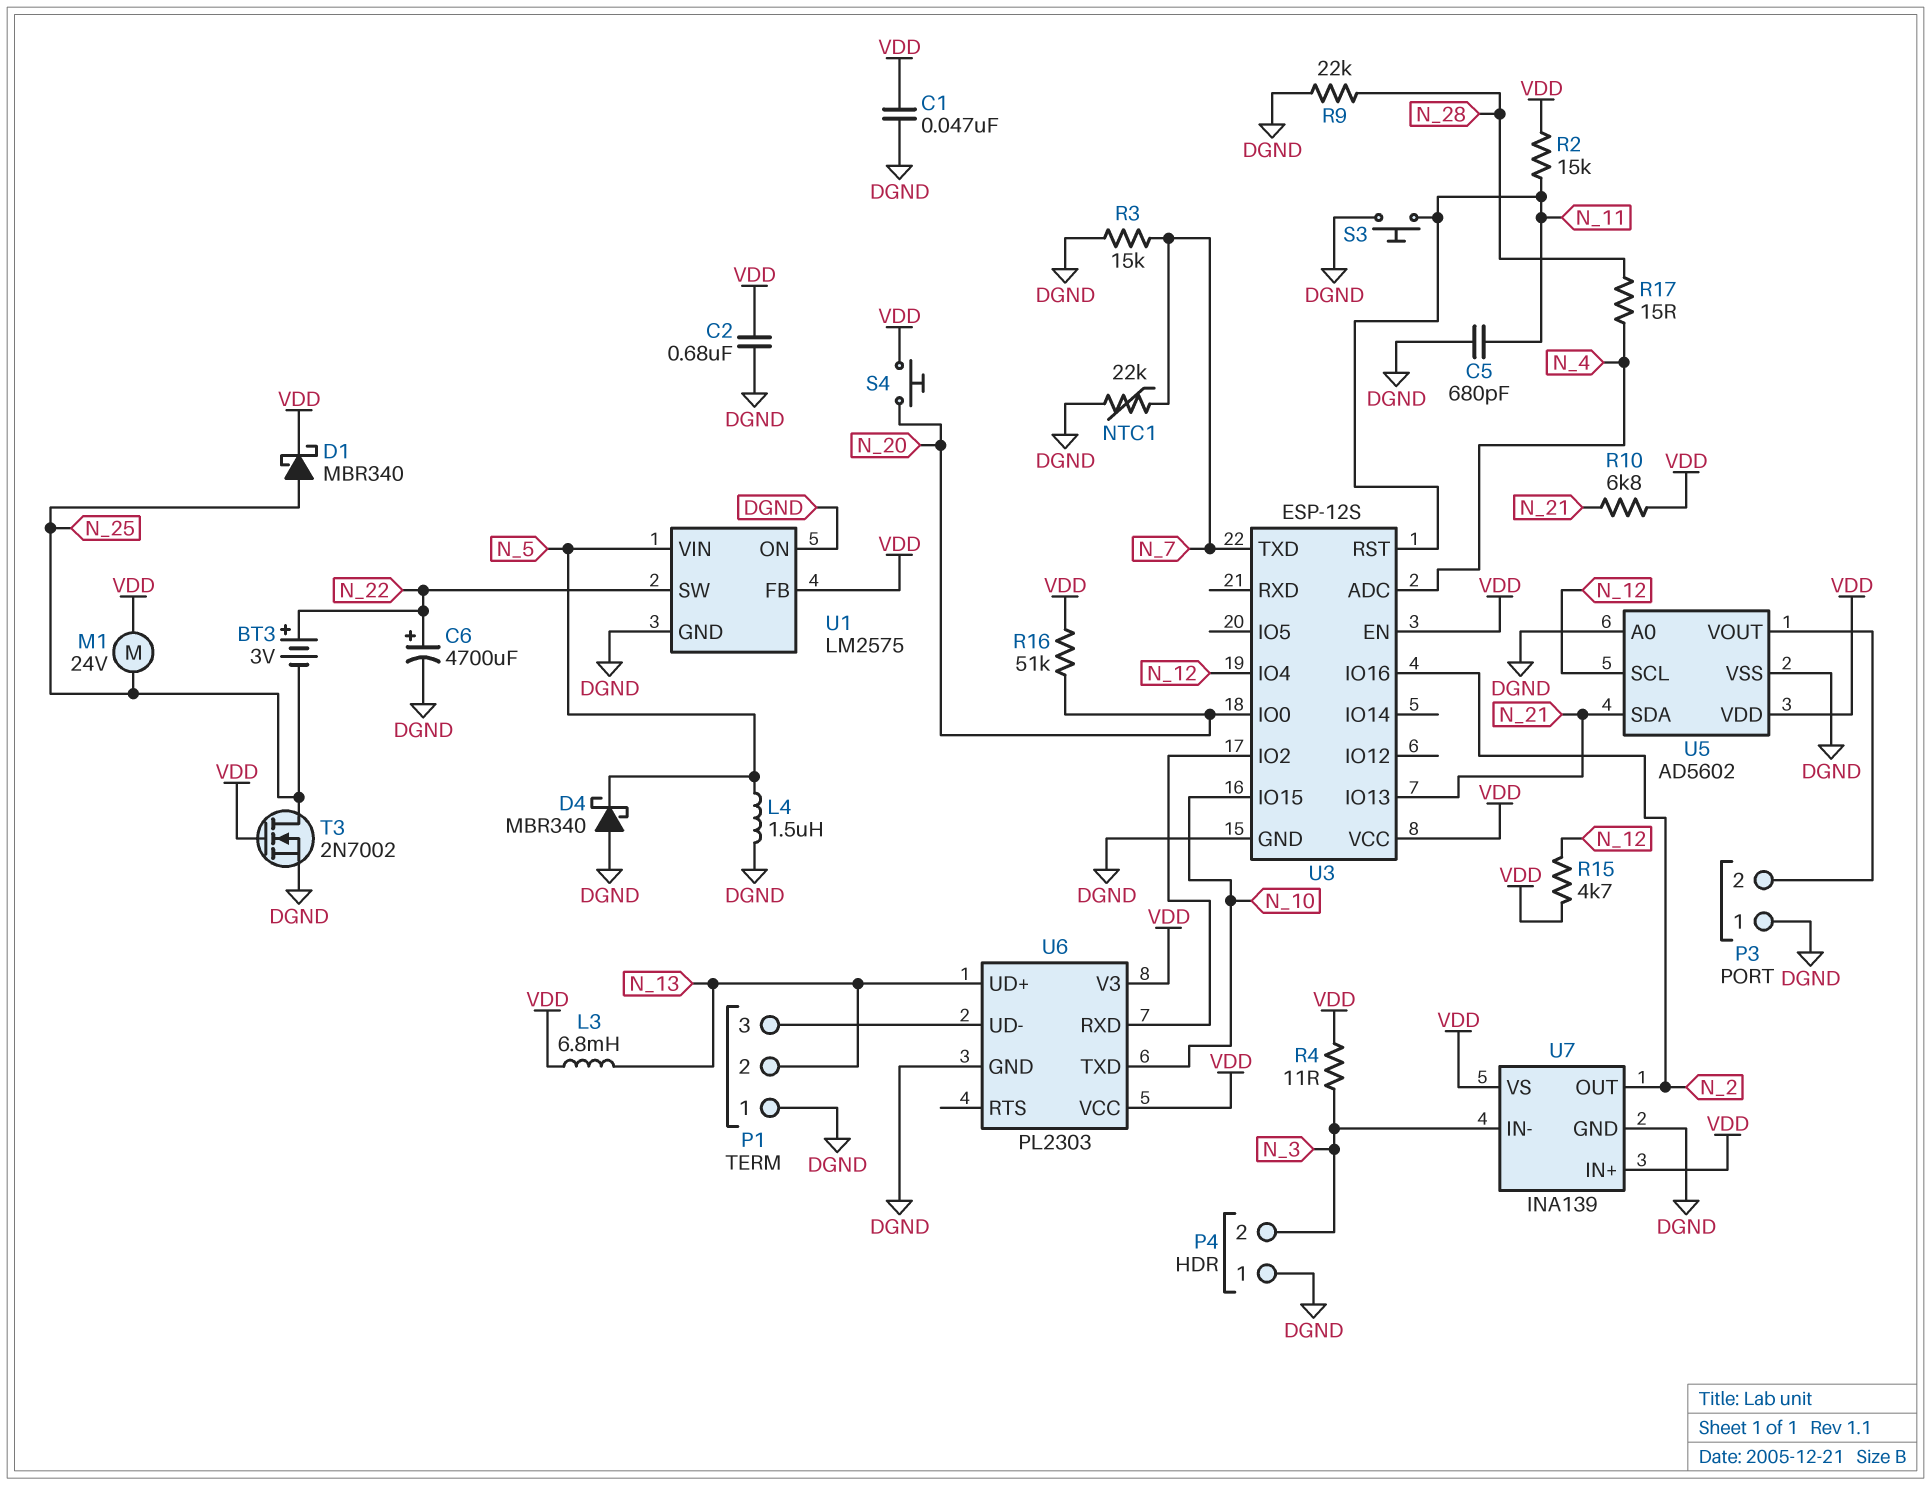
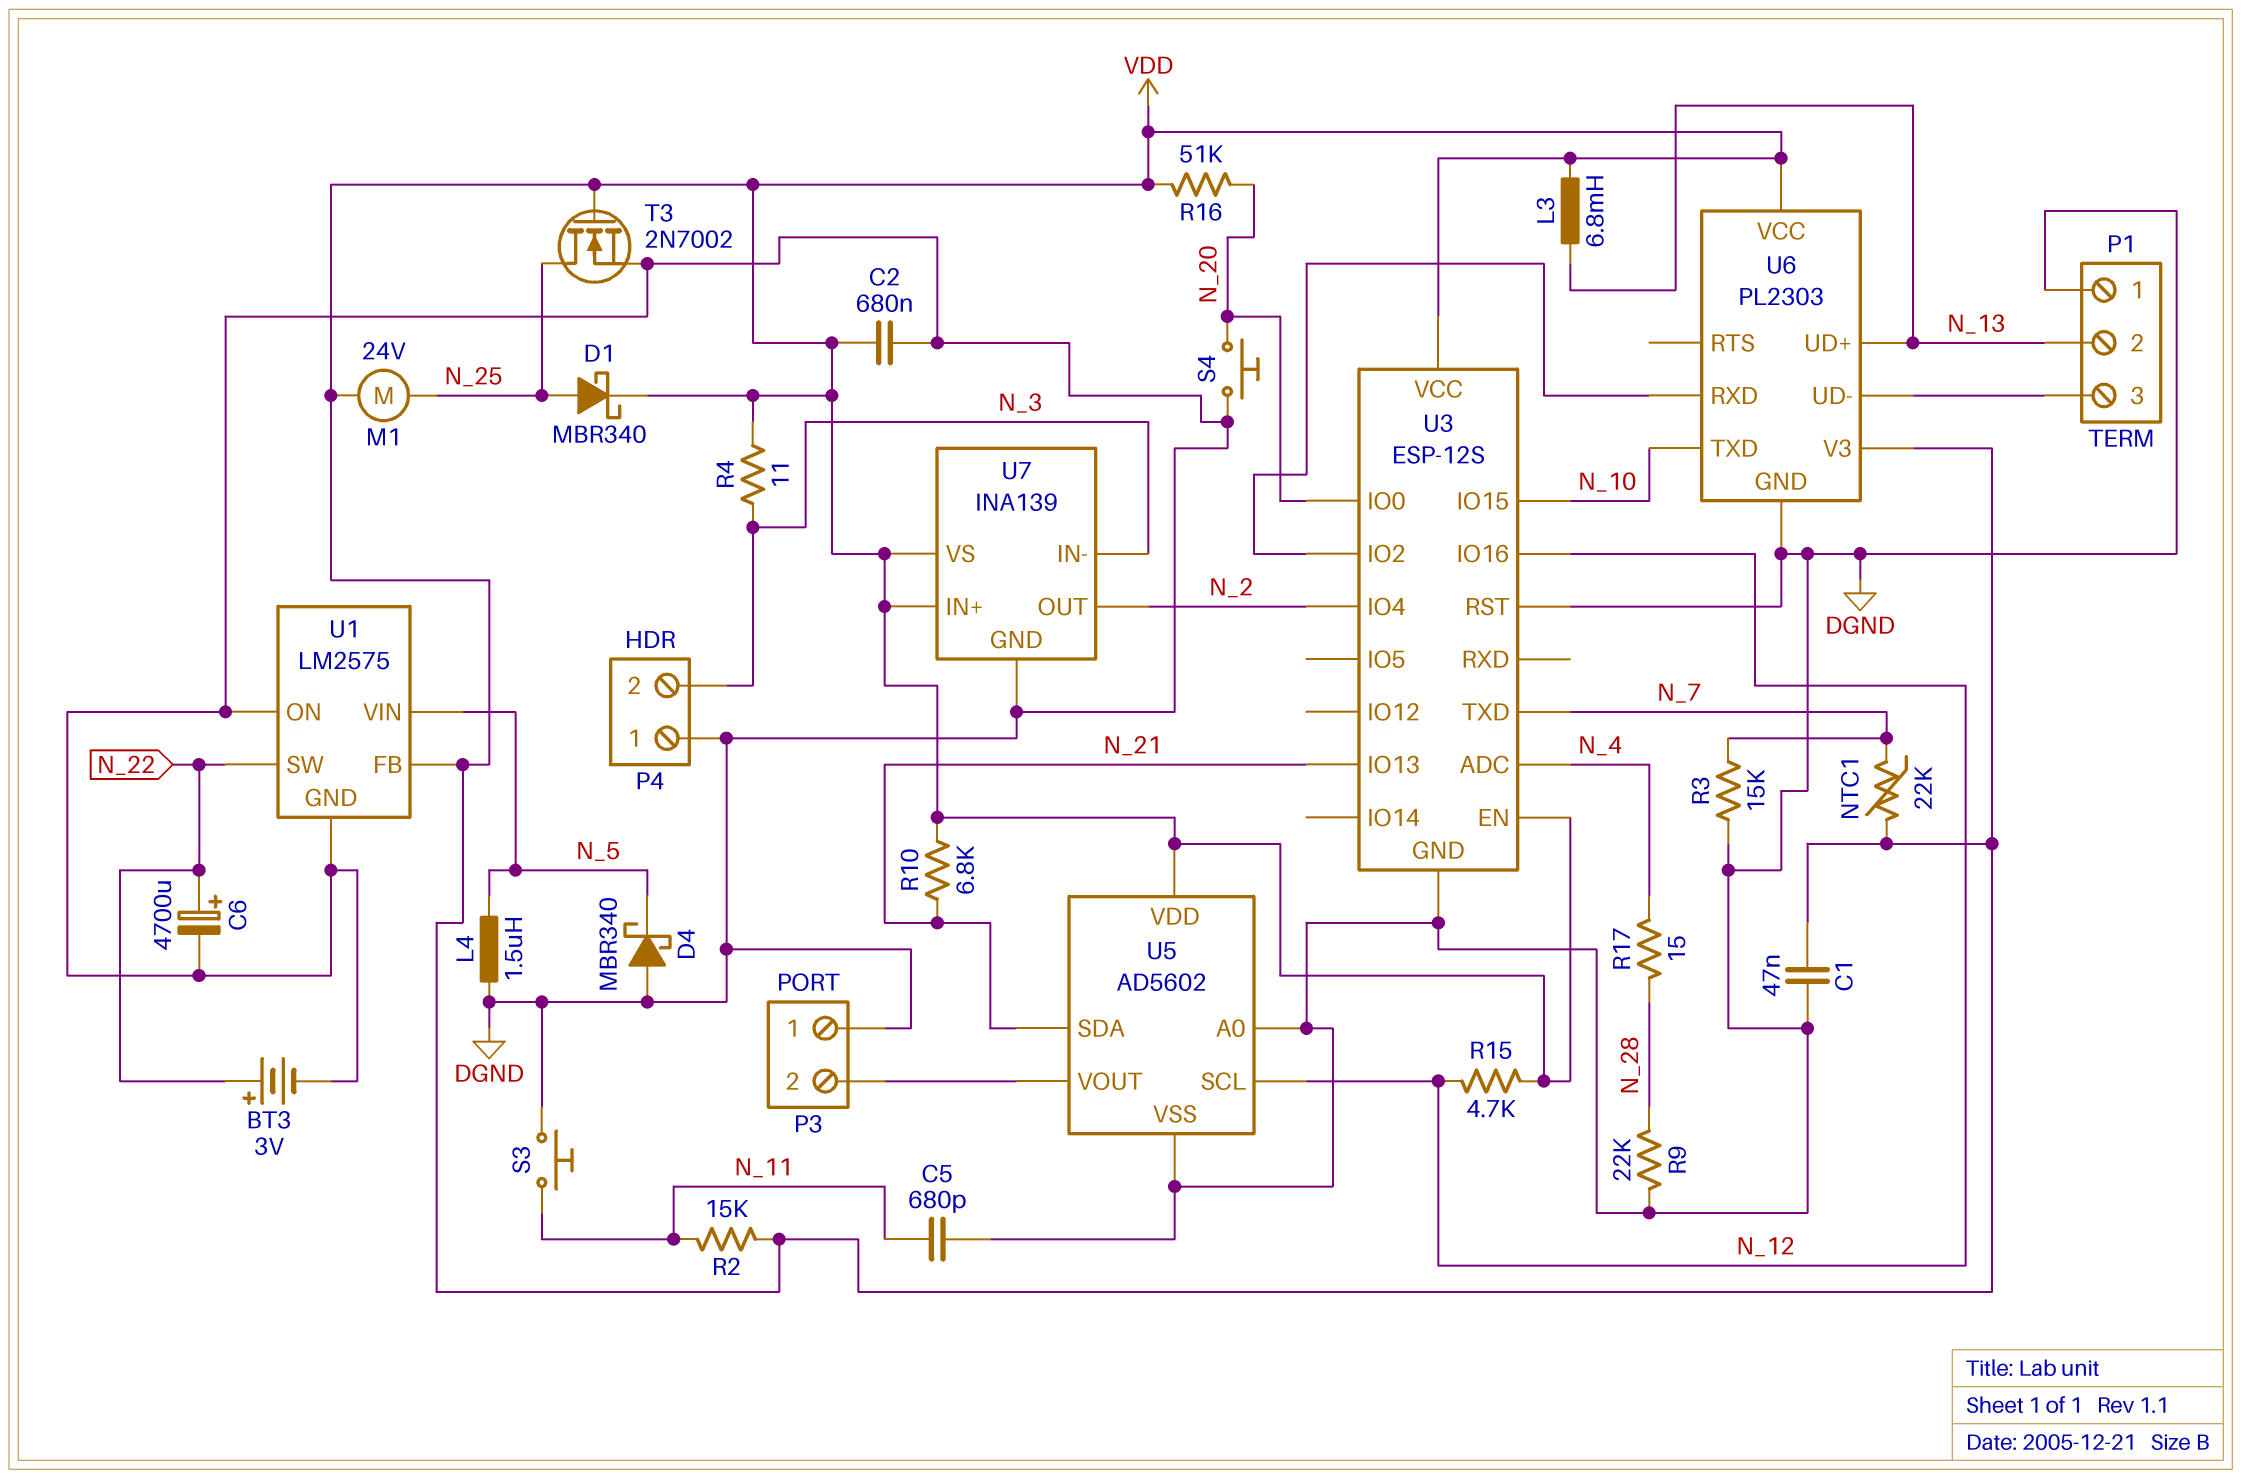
BT3: 3V (plus N_22, minus N_25) -> 3V (plus N_22, minus DGND)
NTC1: 22k (DGND, N_7) -> 22k (N_7, VDD)
S4: button (N_20, VDD) -> button (DGND, N_20)
U3 pin IO4: N_12 -> N_2
U3 pin IO16: N_2 -> N_12
U3 pin RST: N_11 -> DGND

